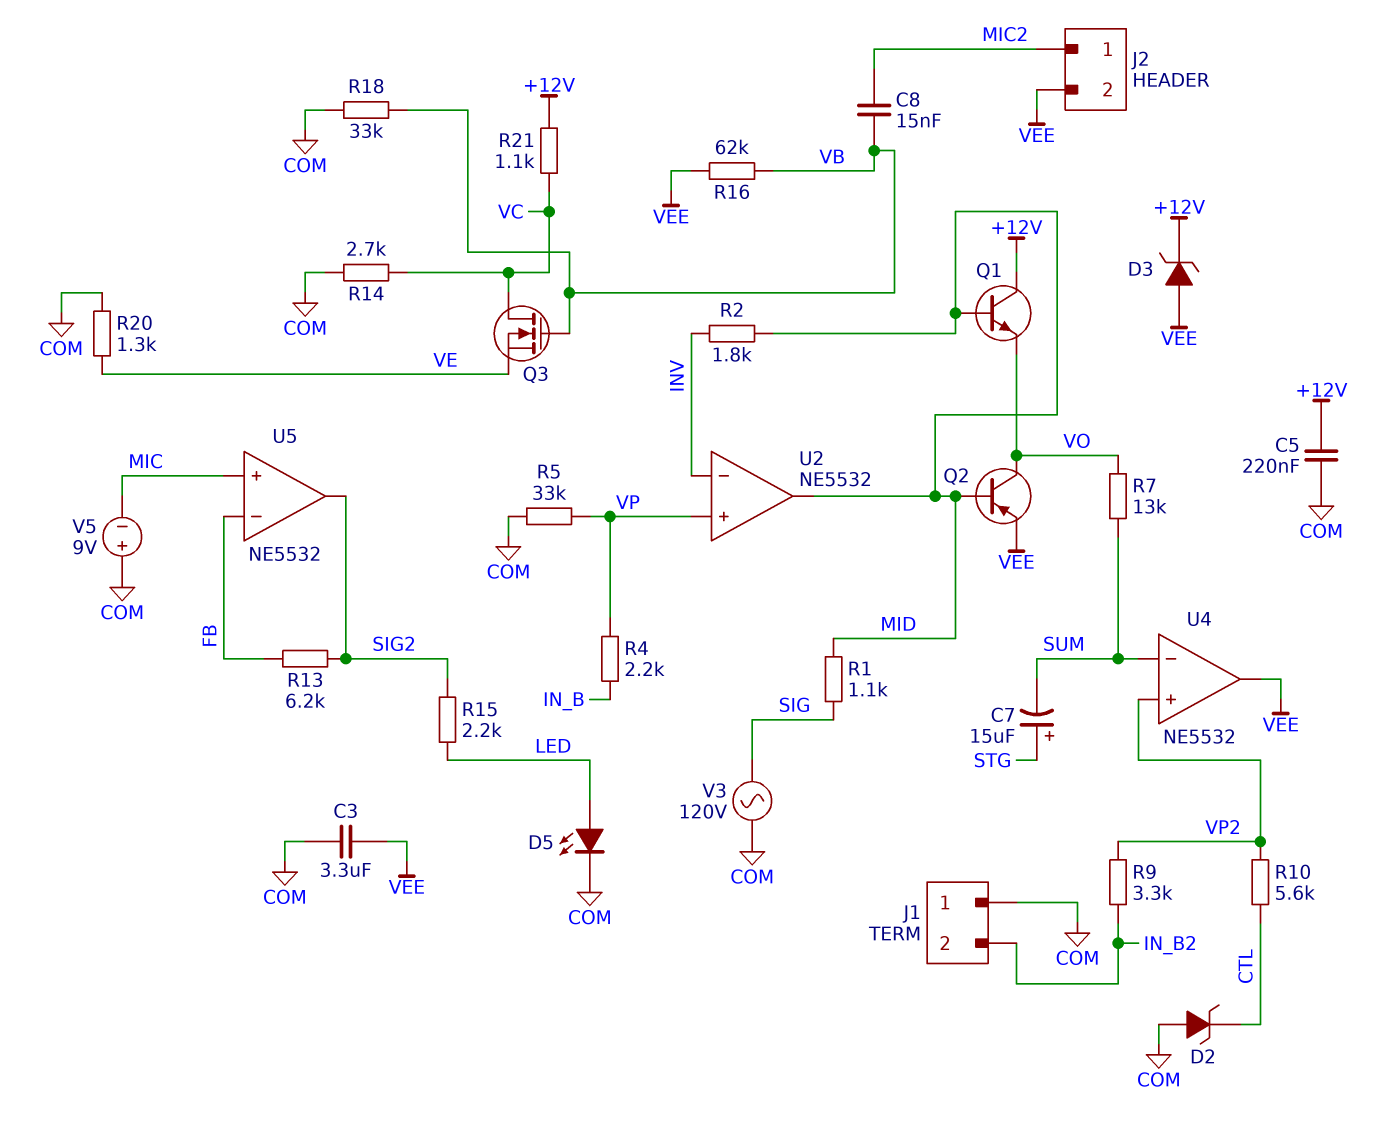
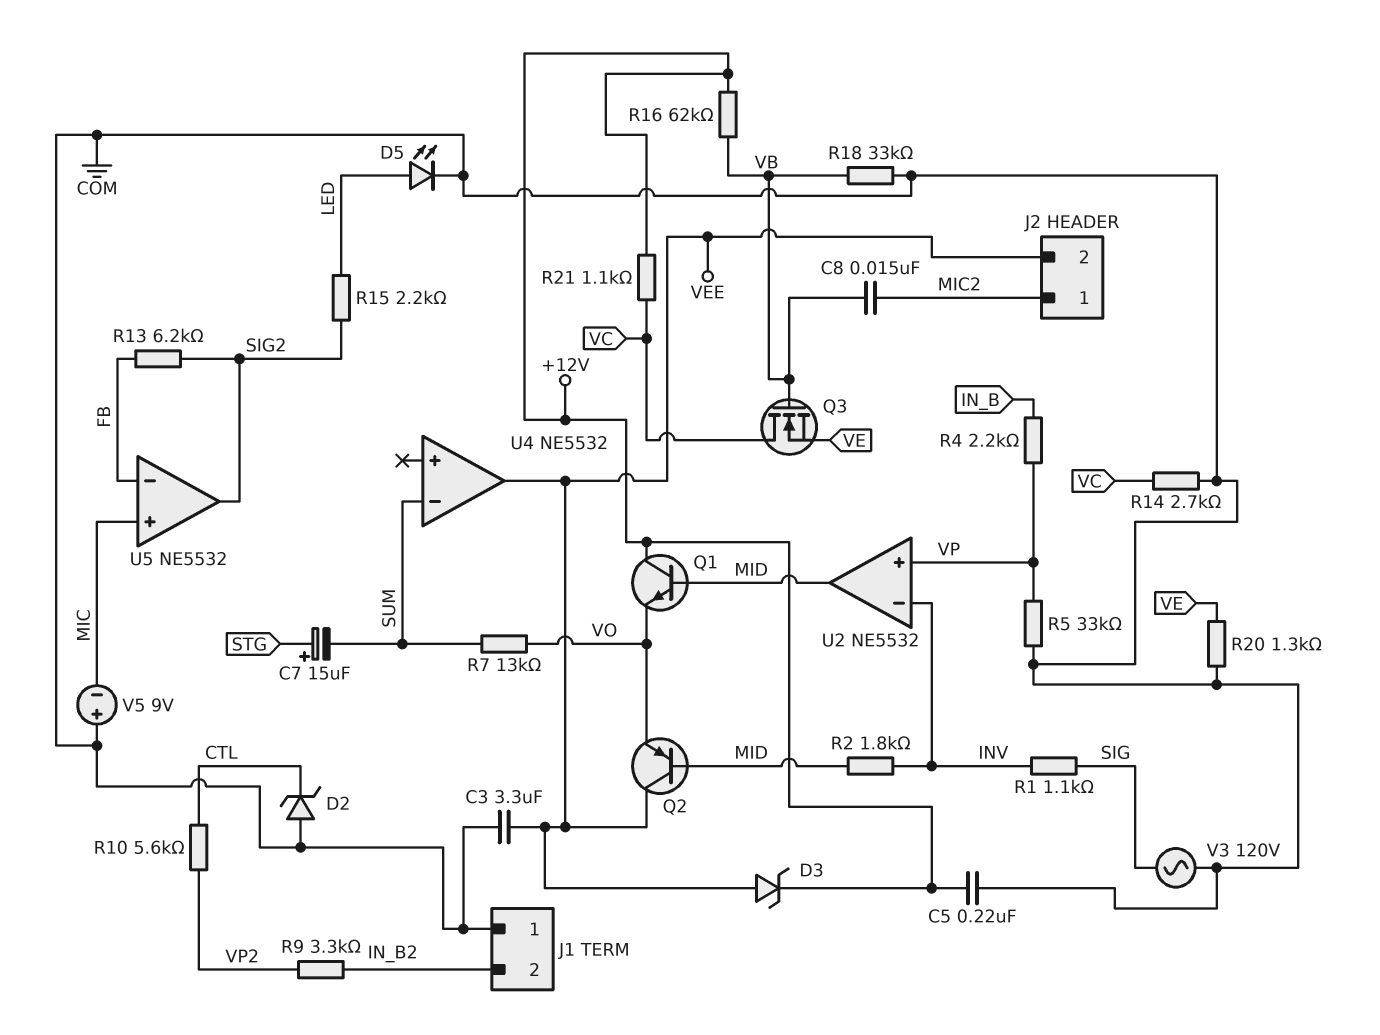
Q2: PNP (B MID, C VO, E VEE) -> PNP (B MID, C VEE, E VO)
R1: 1.1k (MID, SIG) -> 1.1k (INV, SIG)
R16: 62k (VB, VEE) -> 62k (+12V, VB)
U4 pin in+: VP2 -> none

